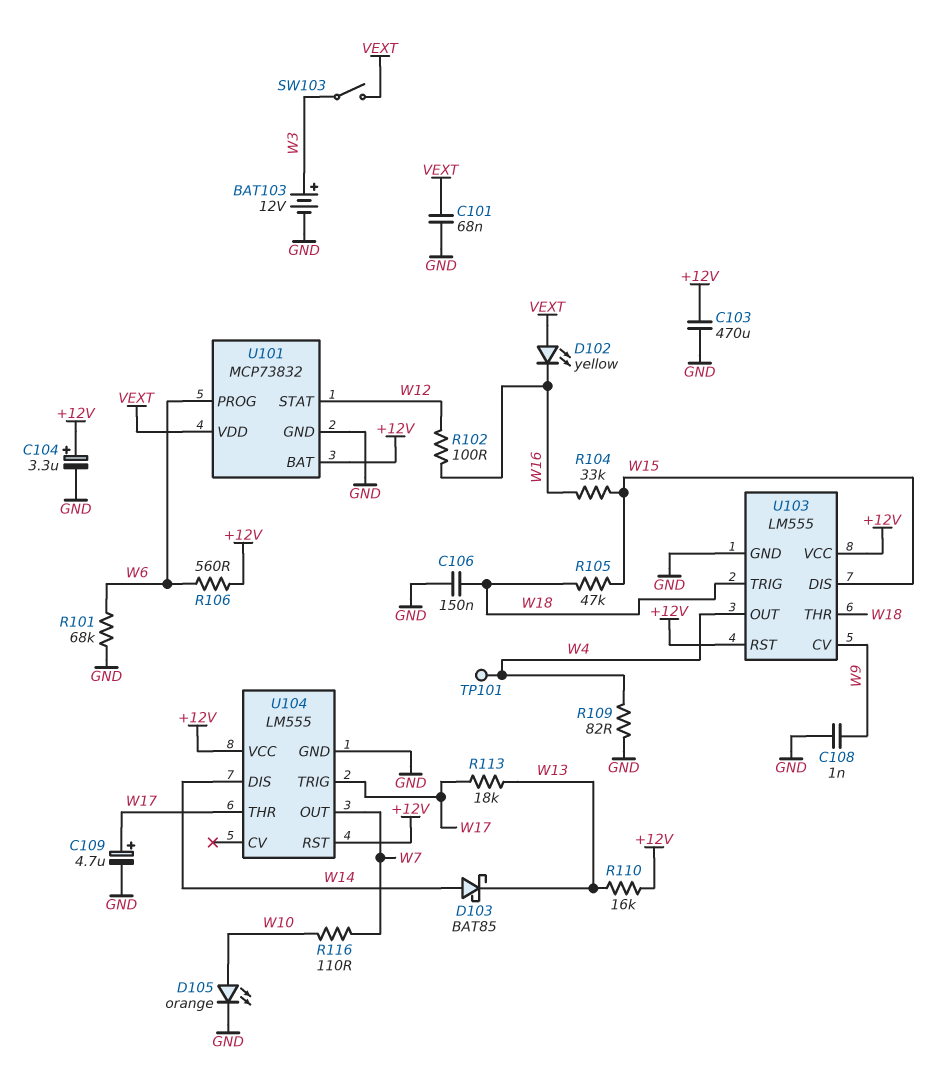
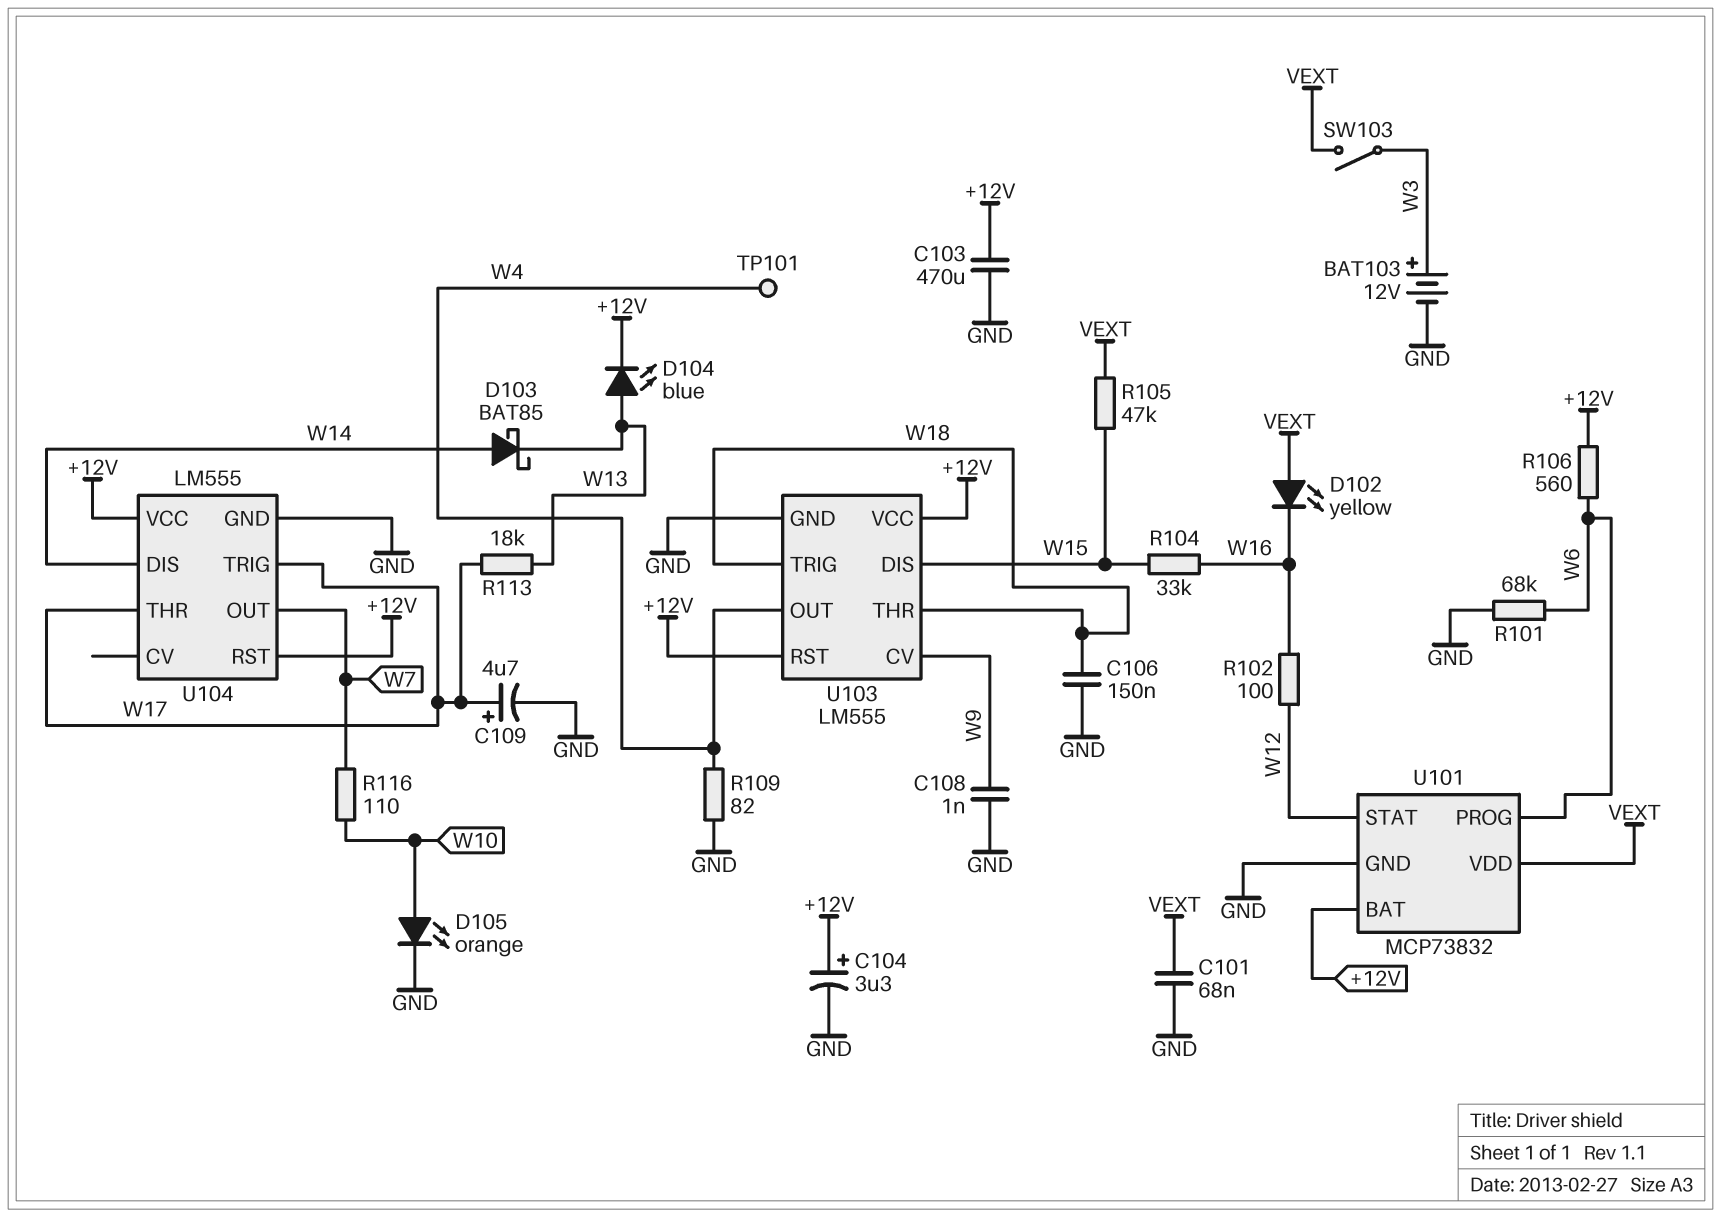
D104: none -> LED blue (A W13, K +12V)
R105: 47k (W15, W18) -> 47k (VEXT, W15)
R110: 16k (+12V, W13) -> none

